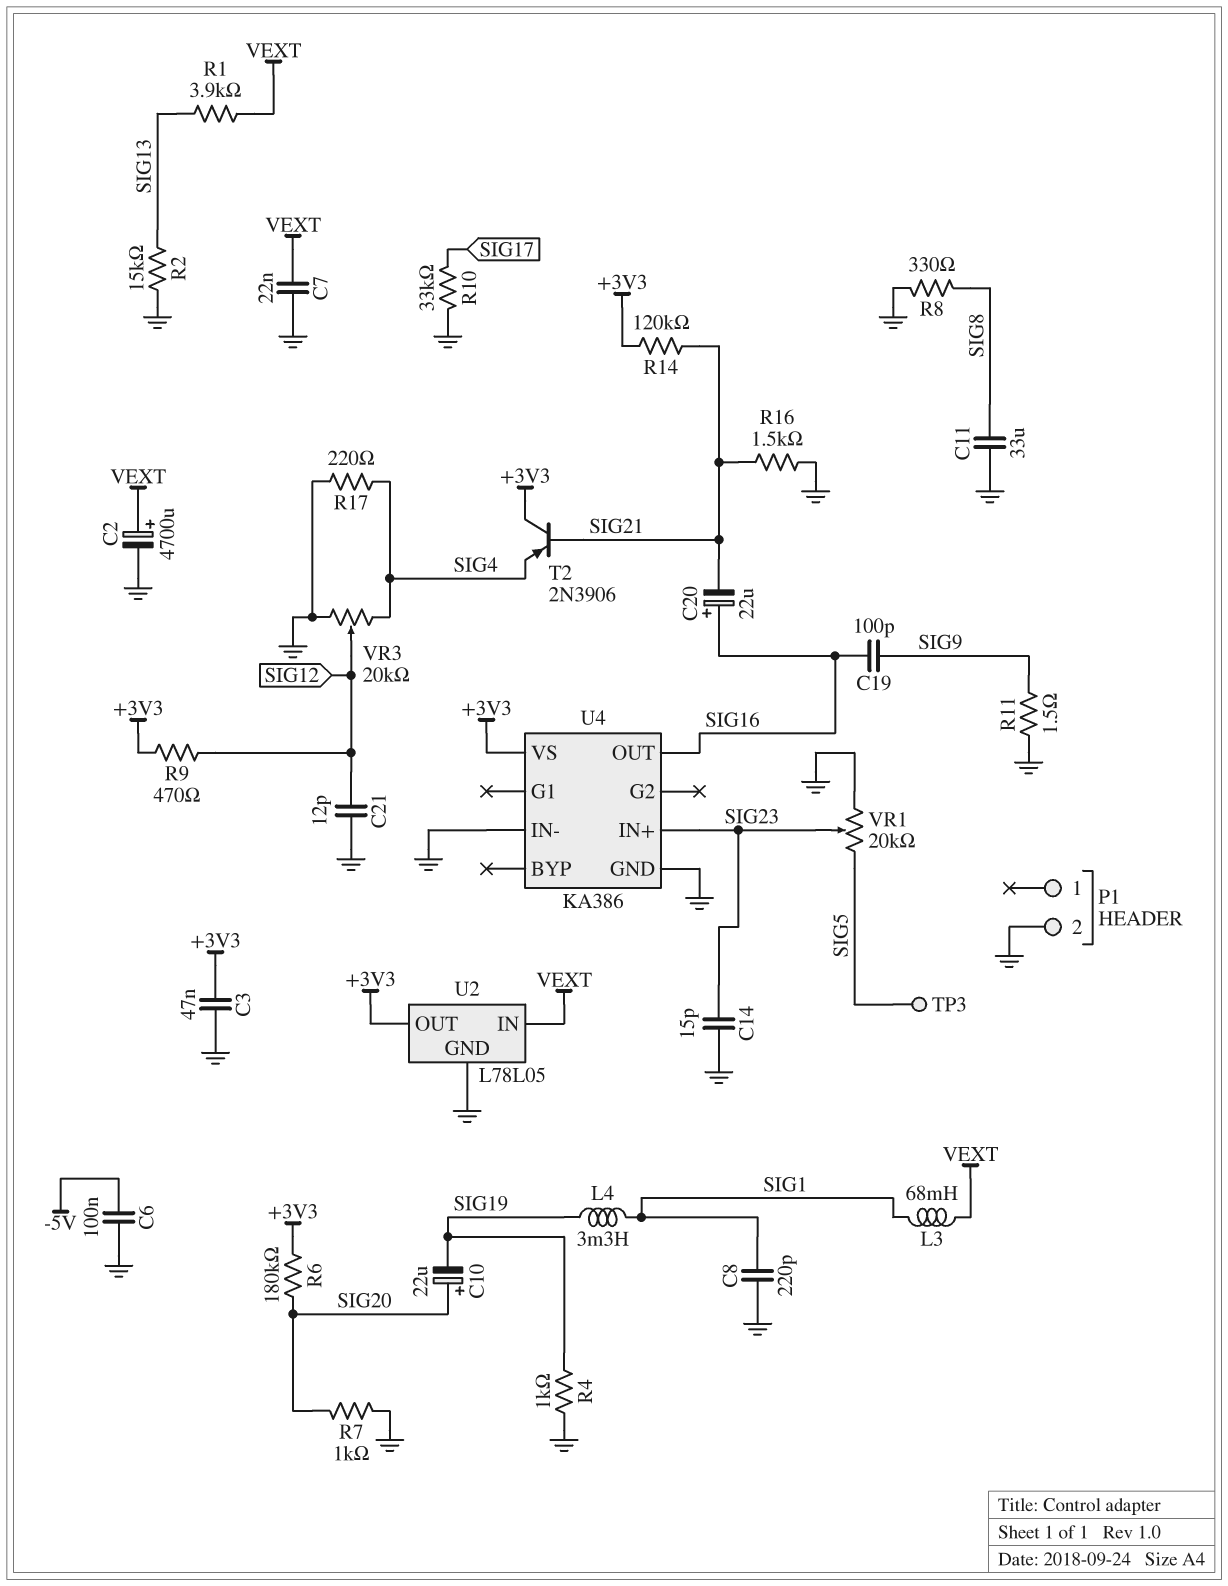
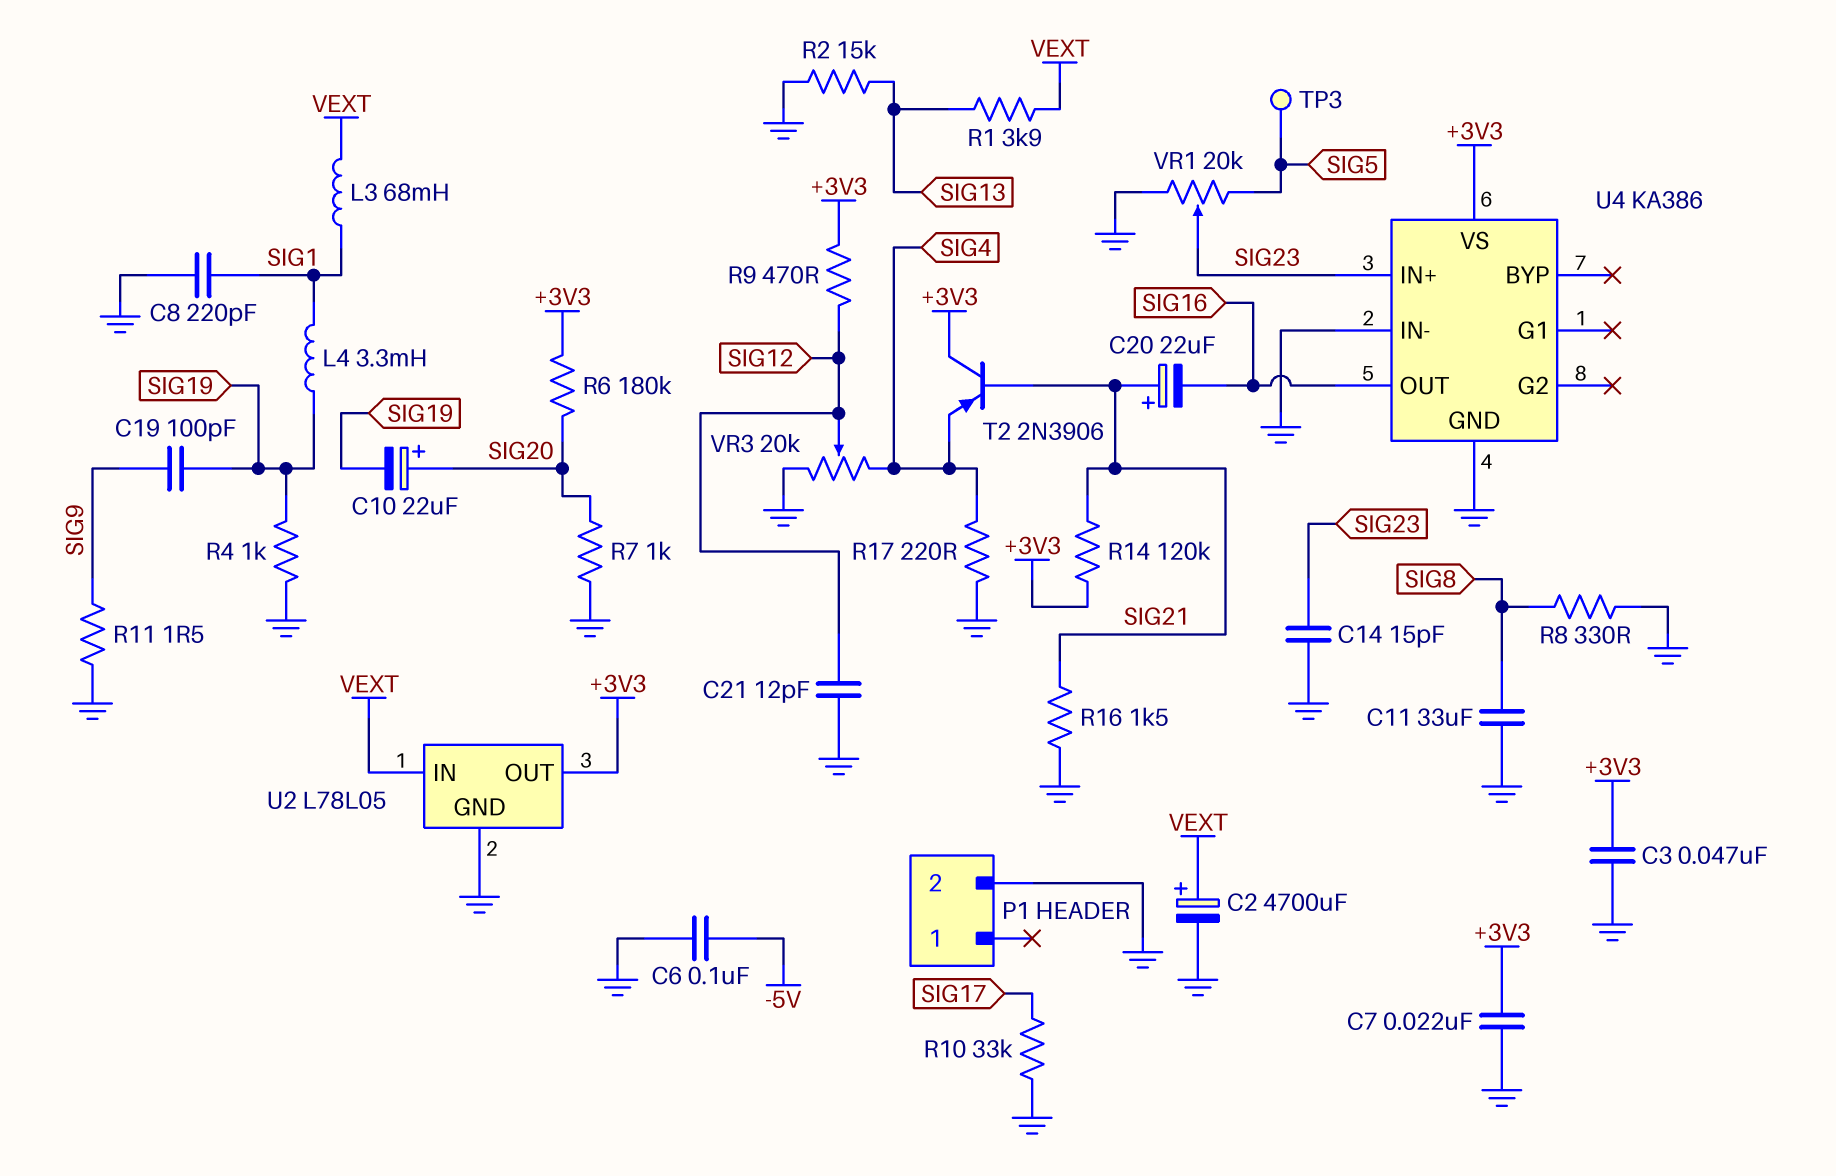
C7: 22nF (GND, VEXT) -> 22nF (+3V3, GND)
C19: 100pF (SIG9, SIG16) -> 100pF (SIG9, SIG19)
C20: 22uF (plus SIG16, minus SIG21) -> 22uF (plus SIG21, minus SIG16)

